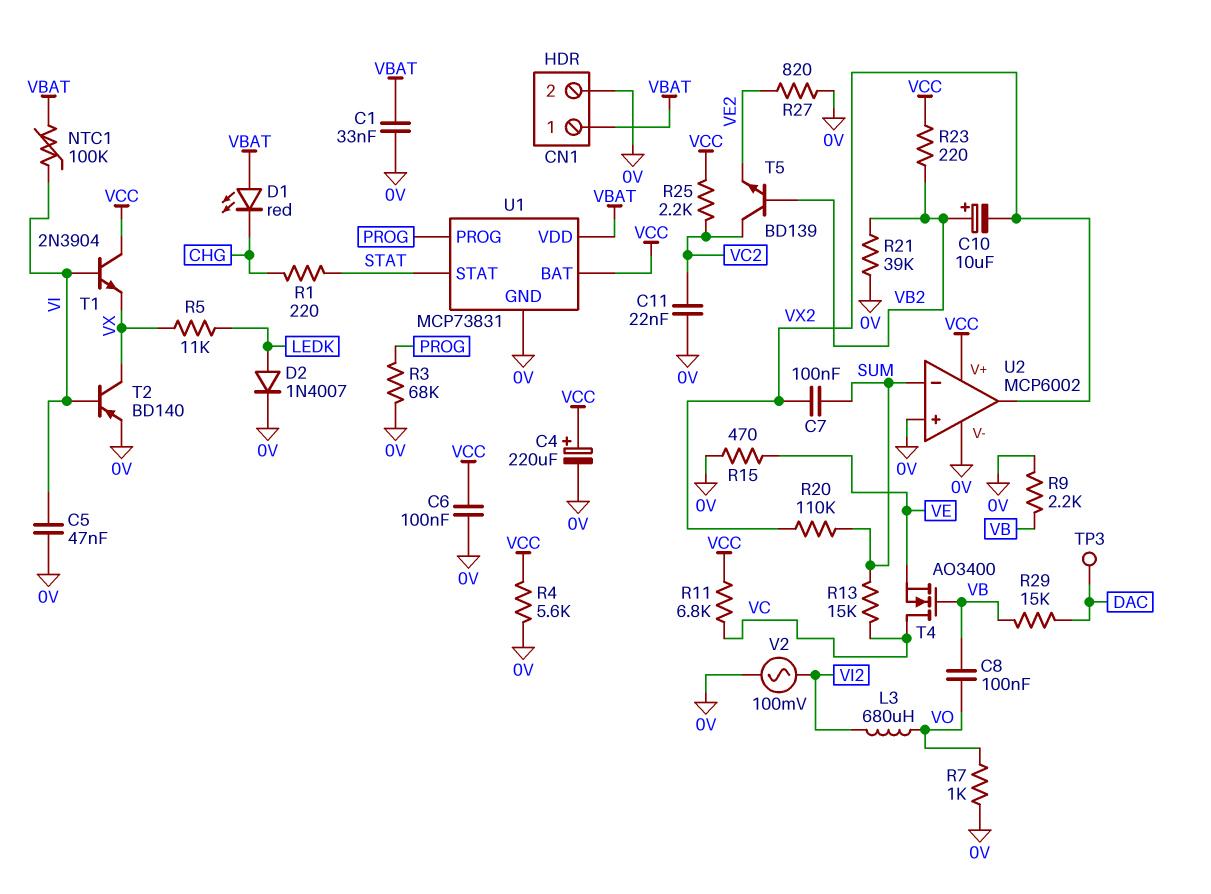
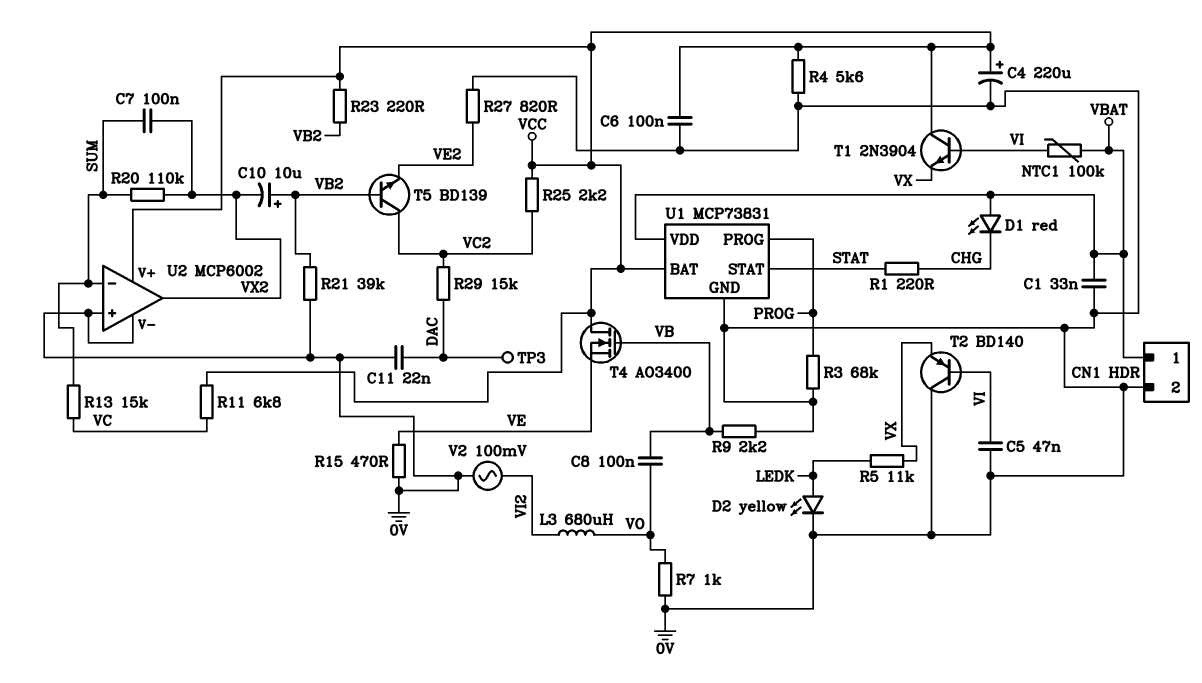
C11: 22nF (0V, VC2) -> 22nF (0V, DAC)
D2: diode 1N4007 (A LEDK, K 0V) -> LED yellow (A LEDK, K 0V)
R29: 15k (DAC, VB) -> 15k (DAC, VC2)
T2: PNP BD140 (B VI, C VX, E 0V) -> PNP BD140 (B VI, C 0V, E VX)
T4: NMOS AO3400 (G VB, D VC, S VE) -> NMOS AO3400 (G VB, D VCC, S VE)

